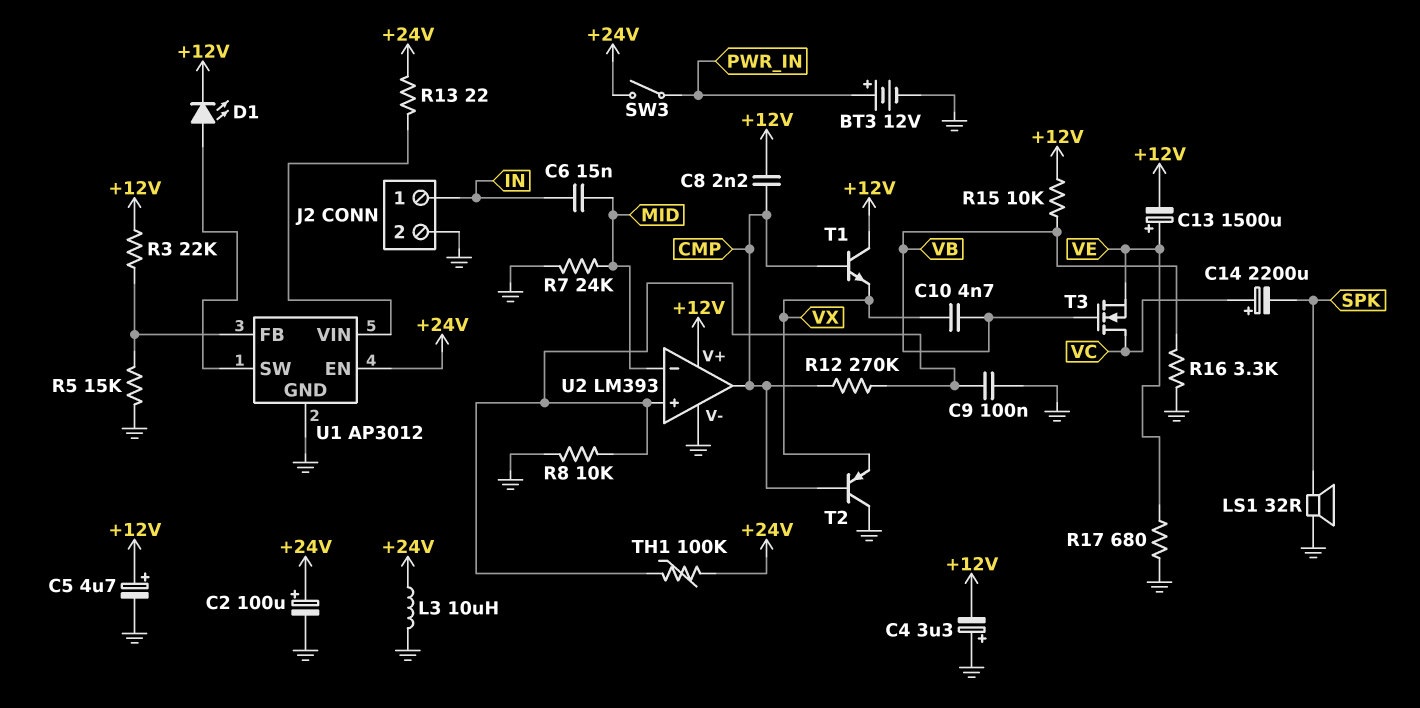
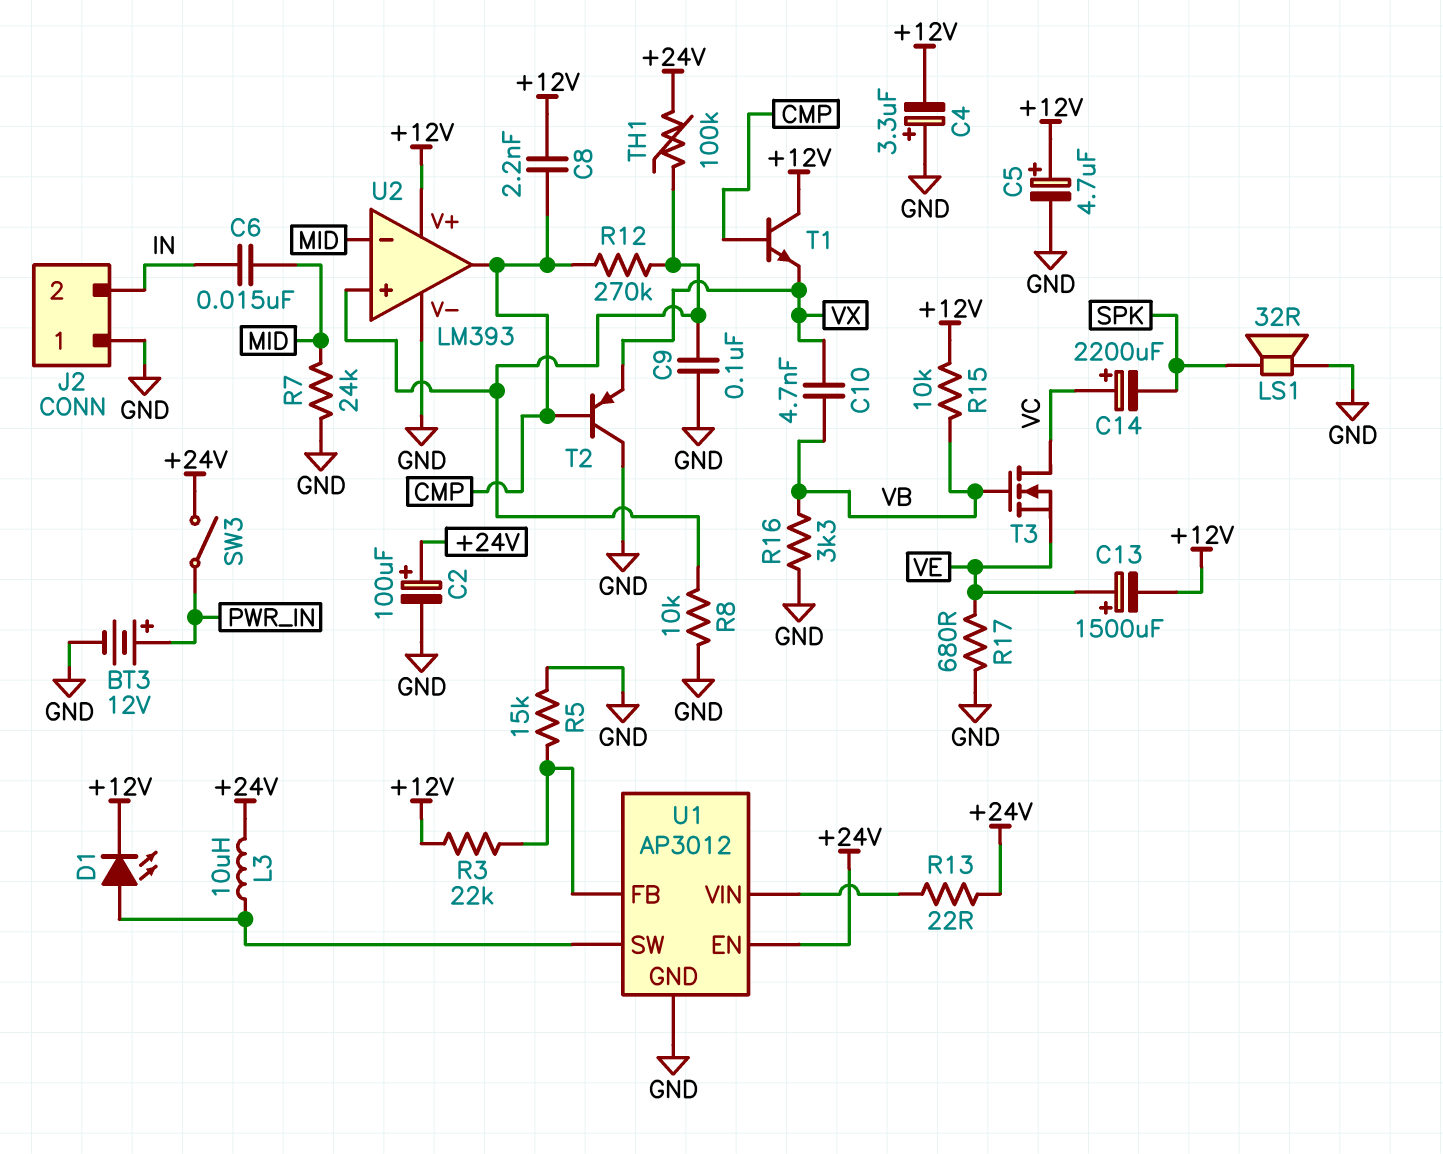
J2 pin 1: IN -> GND
J2 pin 2: GND -> IN
L3: 10uH (+24V, GND) -> 10uH (+24V, U1/SW)

